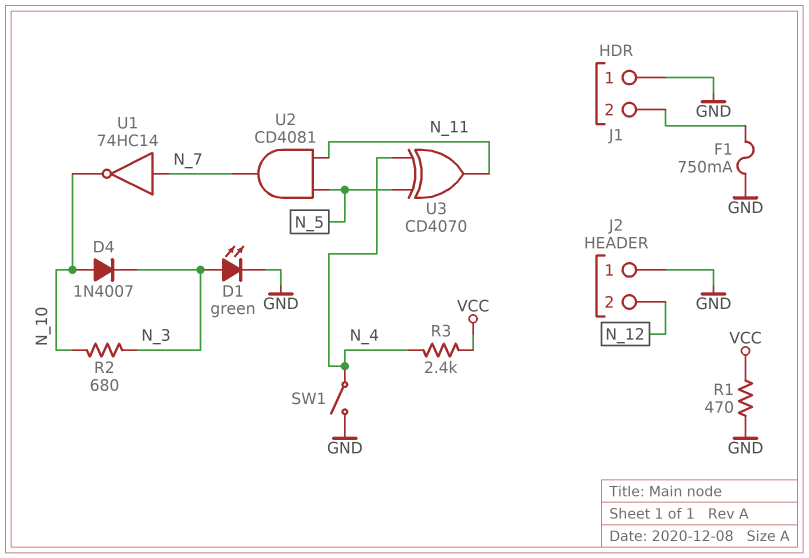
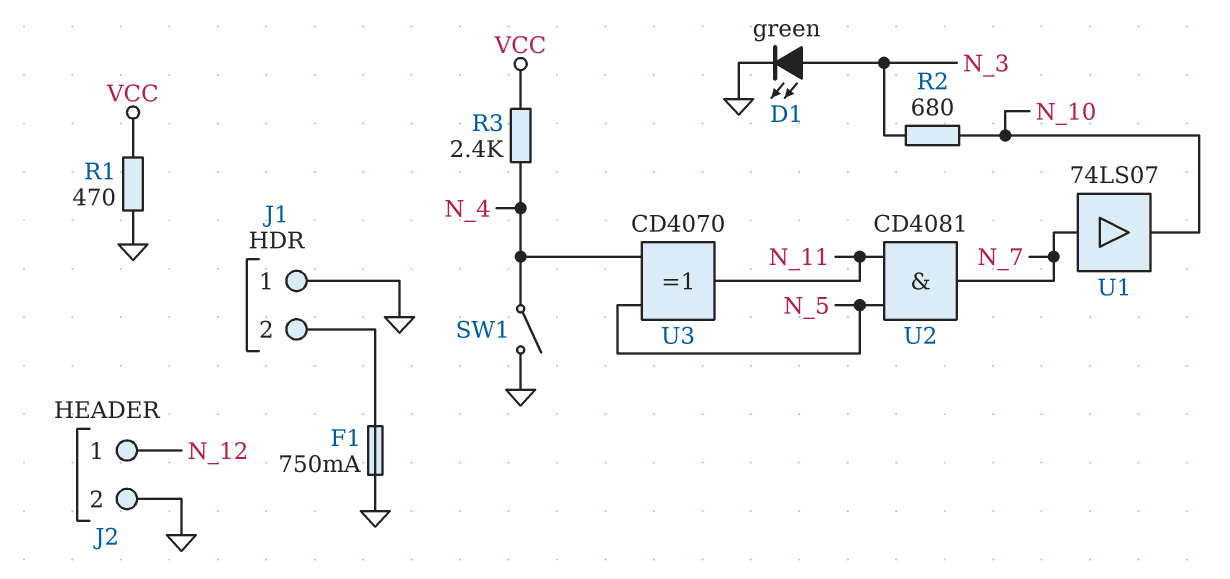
D4: diode 1N4007 (A N_10, K N_3) -> none
J2 pin 1: GND -> N_12
J2 pin 2: N_12 -> GND
U1: NOT 74HC14 (in N_7, out N_10) -> buffer 74LS07 (in N_7, out N_10)

